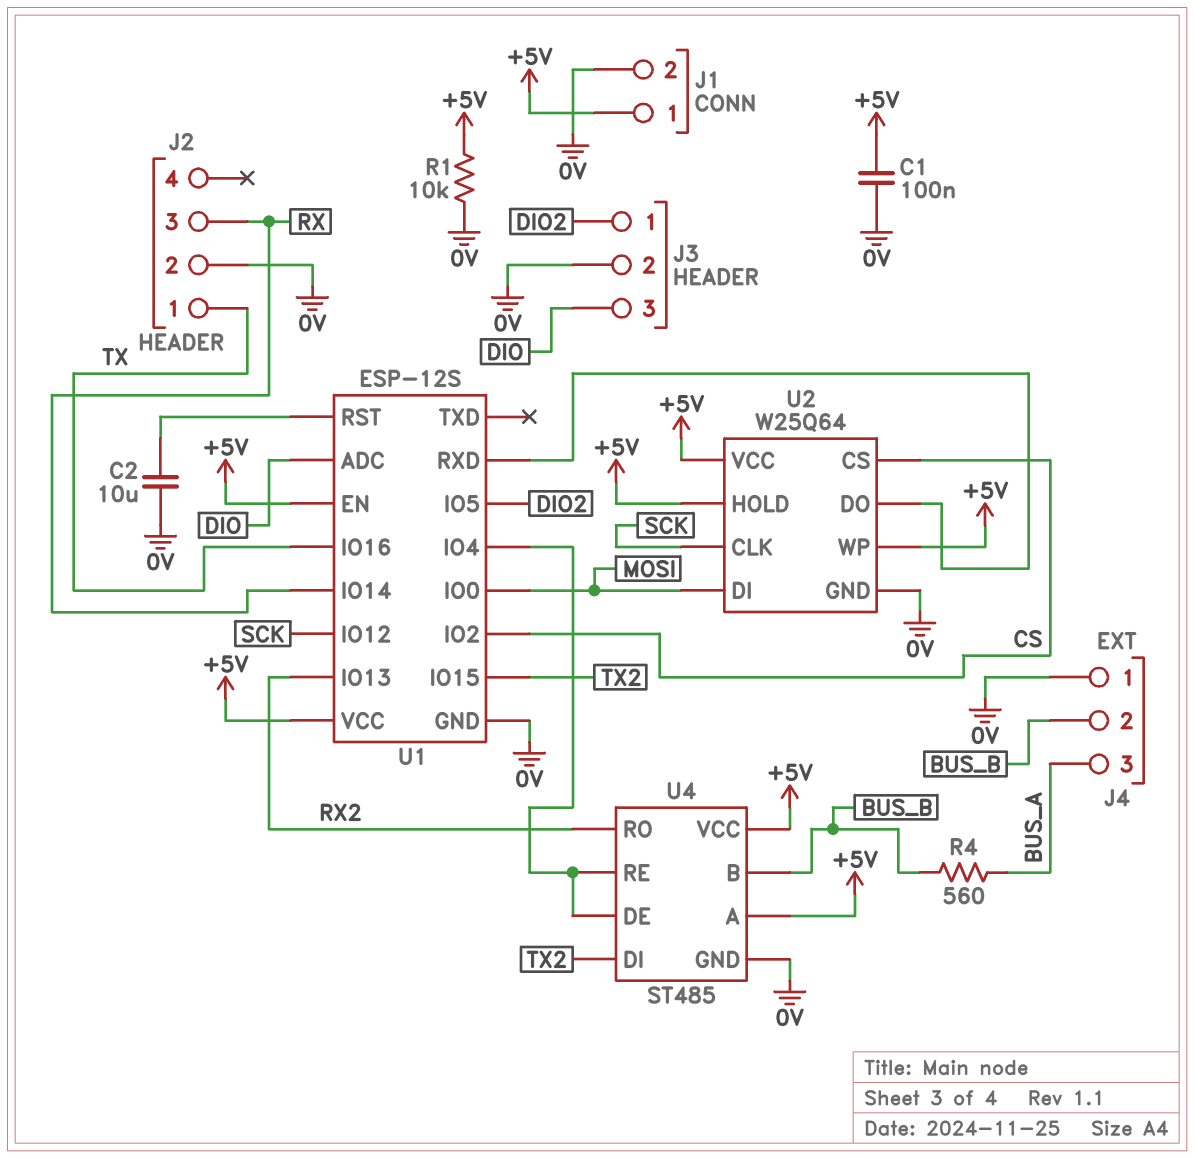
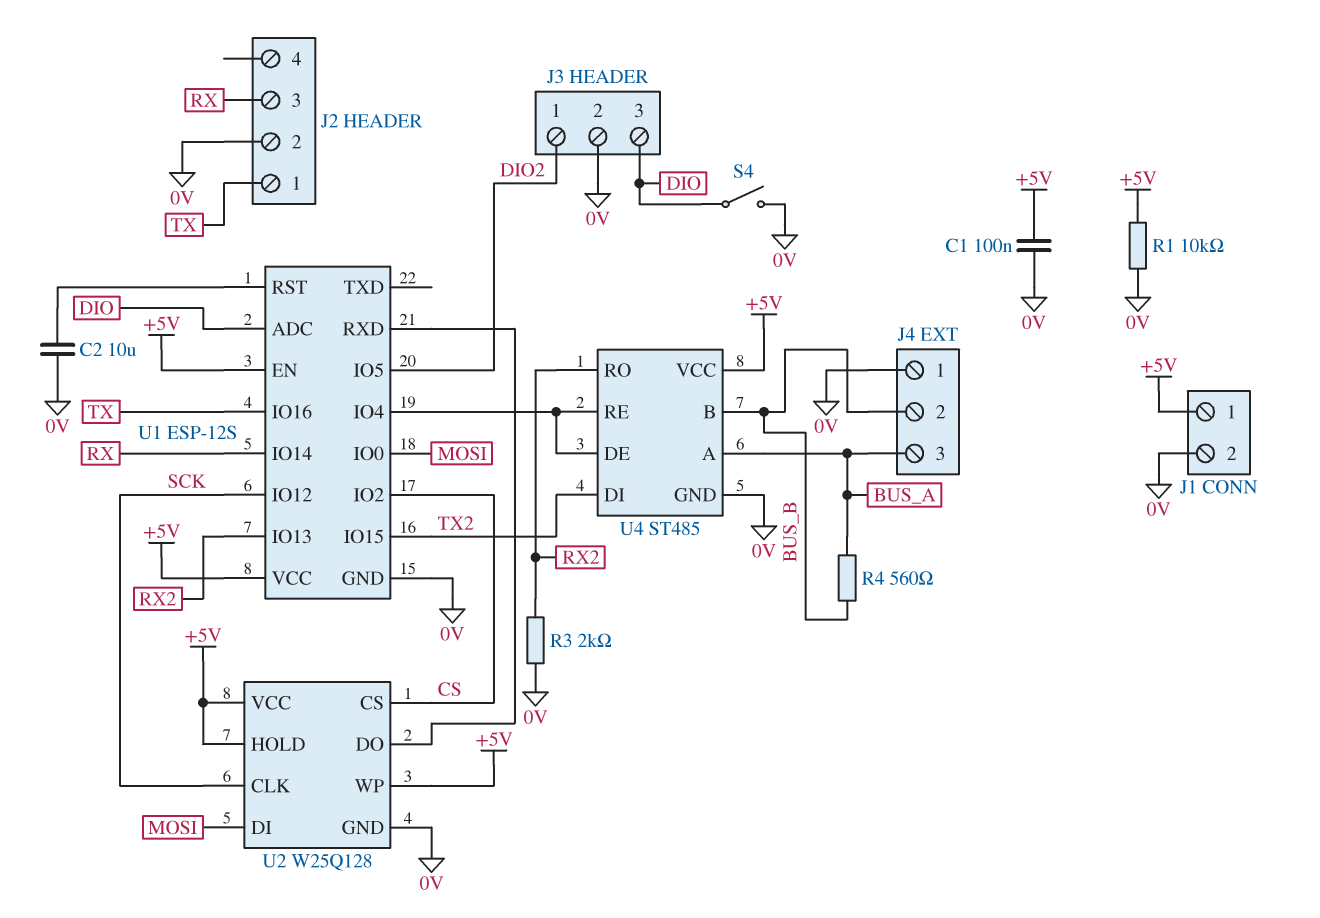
R3: none -> 2k (0V, RX2)
S4: none -> switch (0V, DIO)
U2: W25Q64 -> W25Q128
U4 pin A: +5V -> BUS_A

